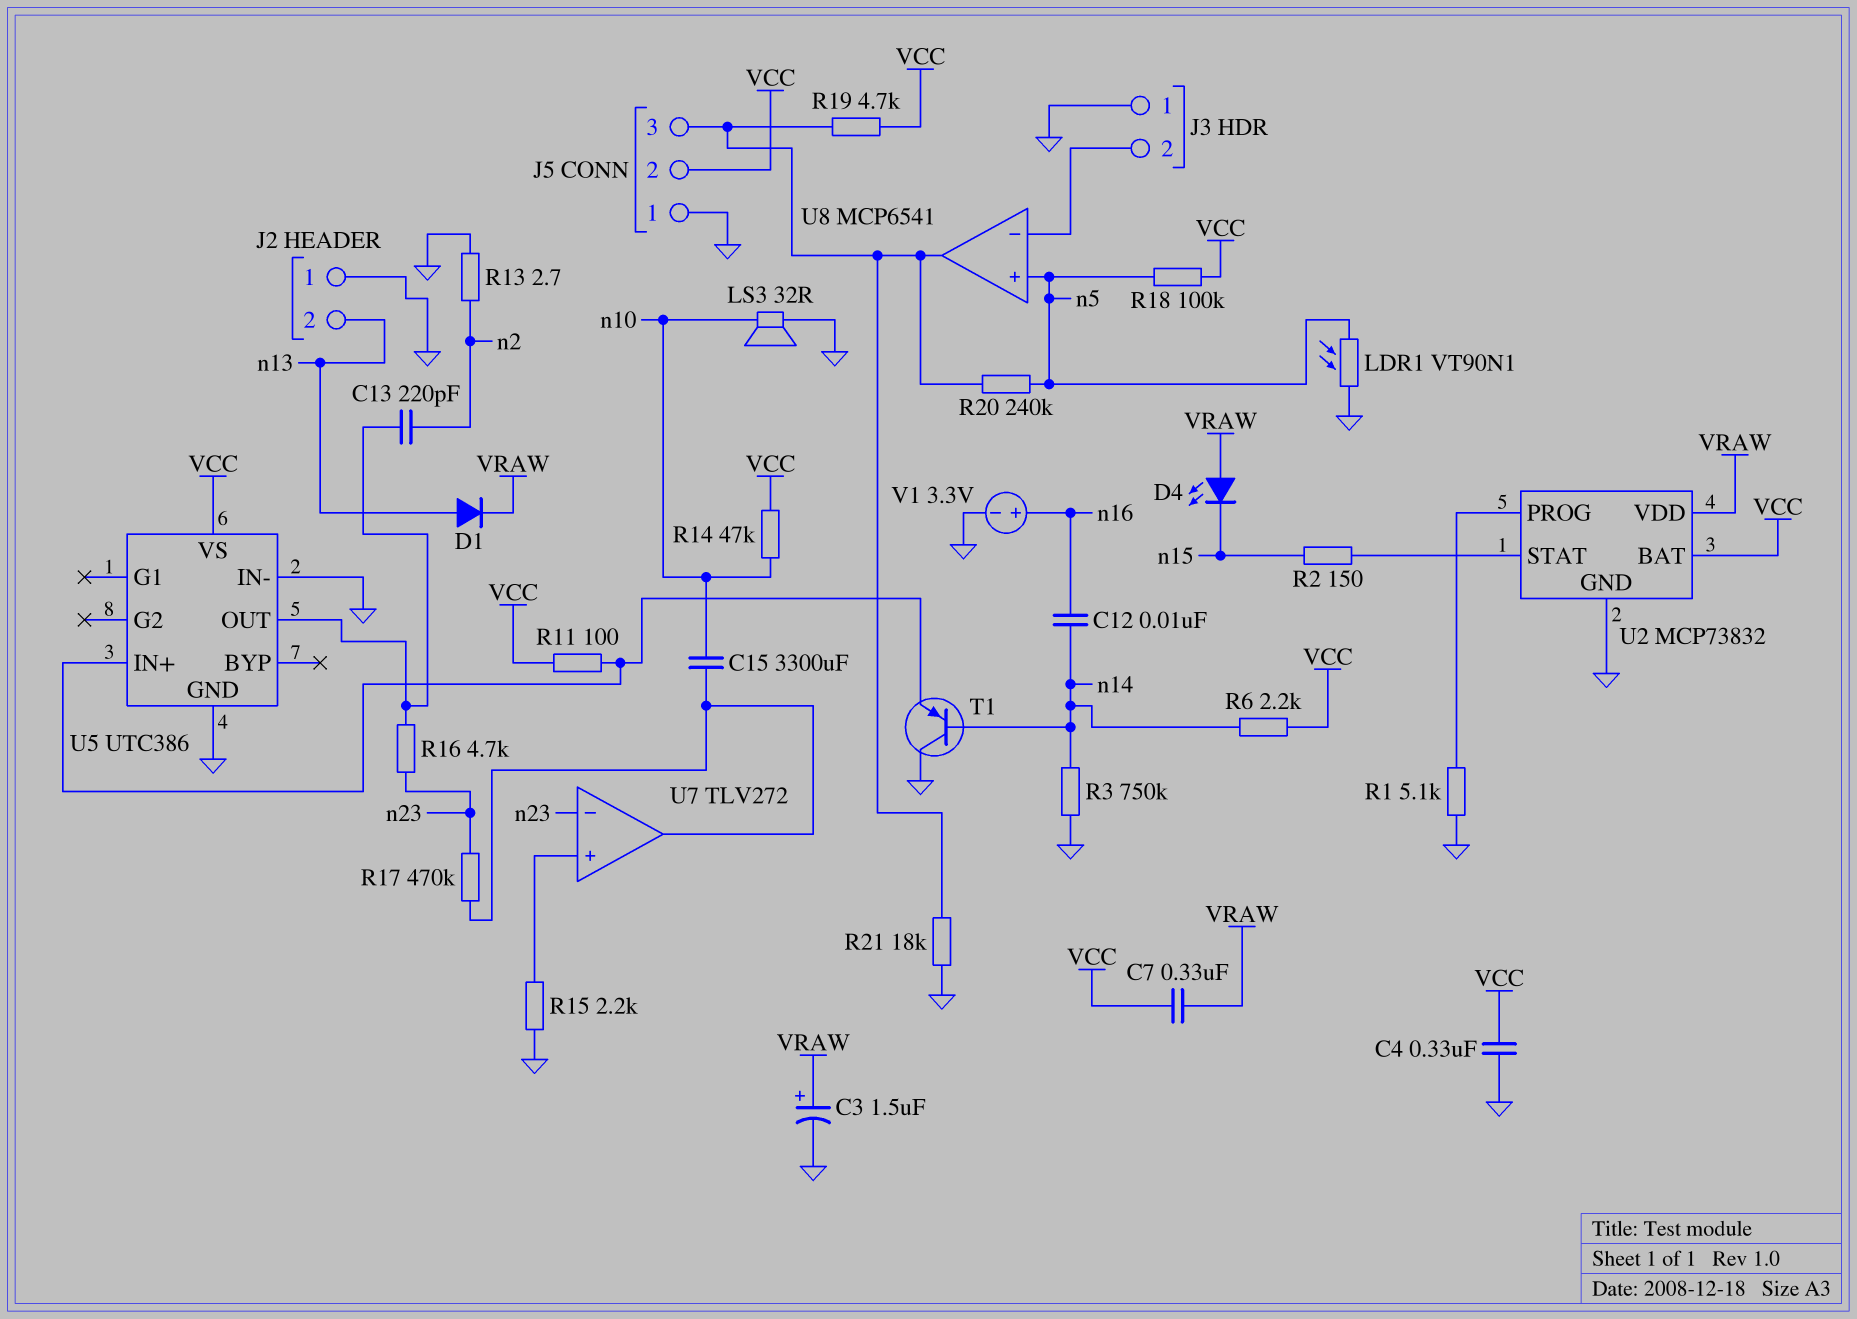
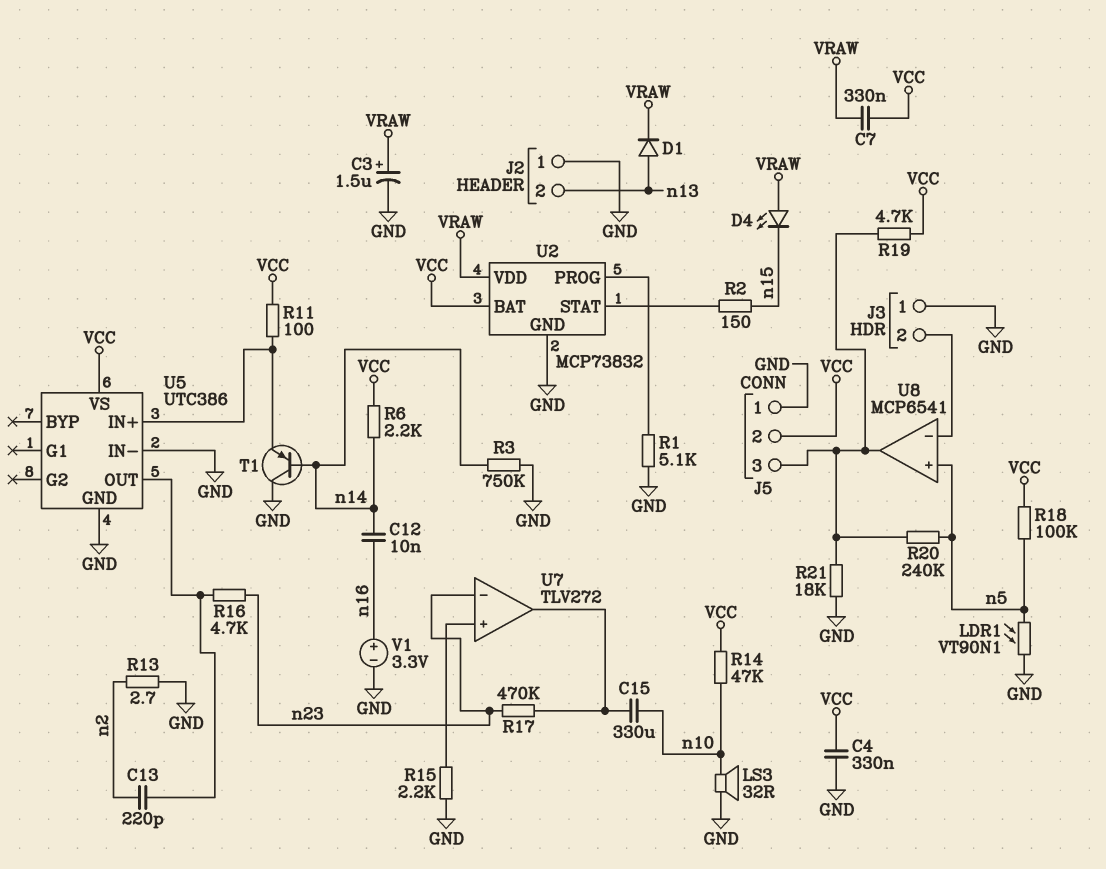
C15: 3300uF (U7/out, n10) -> 330uF (U7/out, n10)

